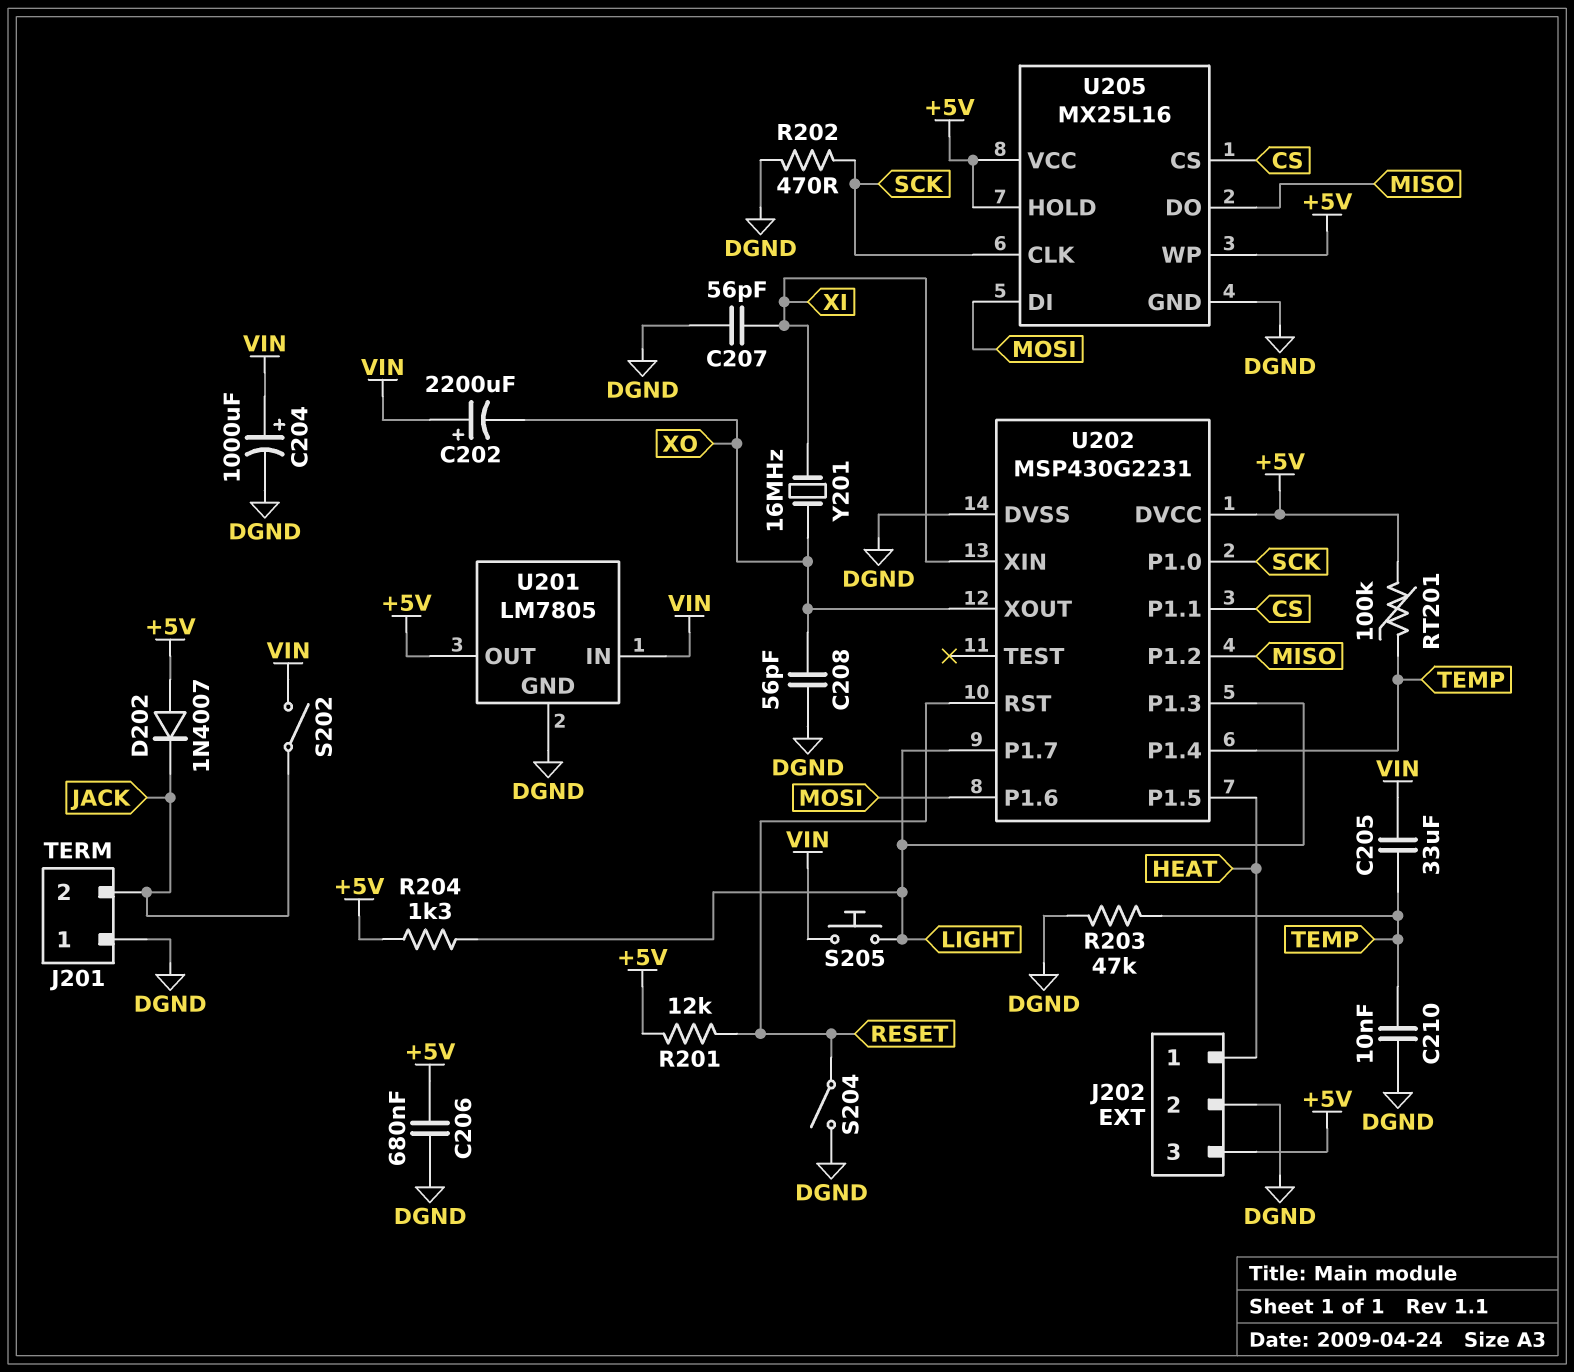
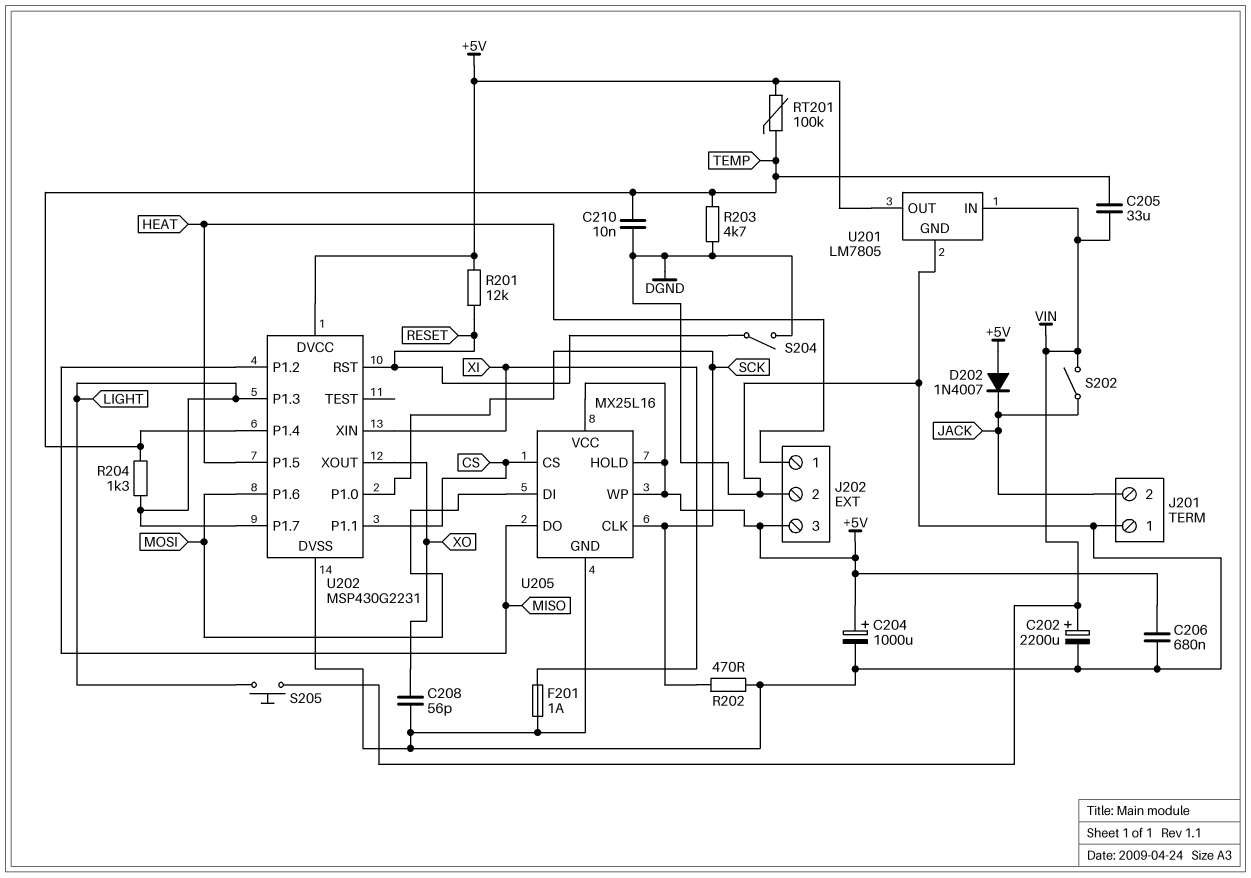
C202: 2200uF (plus VIN, minus XO) -> 2200uF (plus VIN, minus DGND)
C204: 1000uF (plus VIN, minus DGND) -> 1000uF (plus +5V, minus DGND)
C207: 56pF (DGND, XI) -> none
F201: none -> 1A (DGND, XI)
R203: 47k (DGND, TEMP) -> 4.7k (DGND, TEMP)
R204: 1.3k (+5V, LIGHT) -> 1.3k (LIGHT, TEMP)
Y201: 16MHz (XI, XO) -> none

